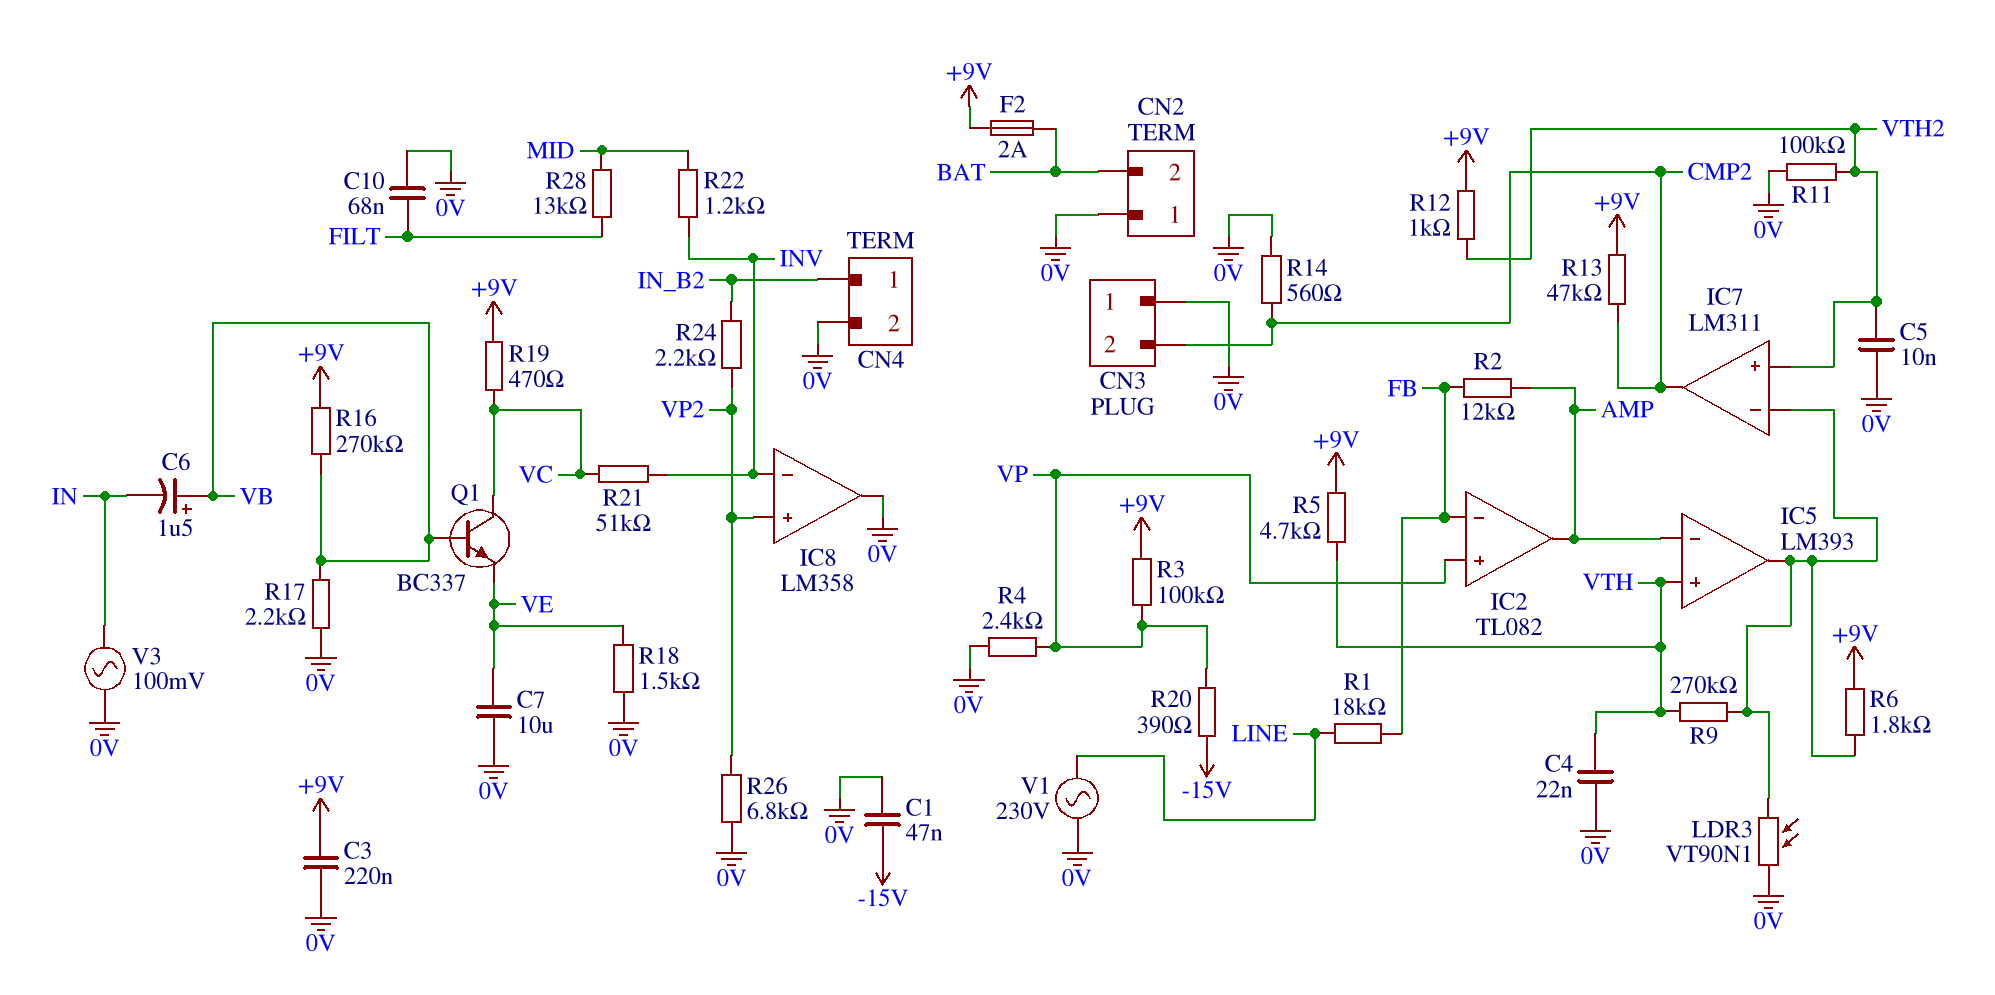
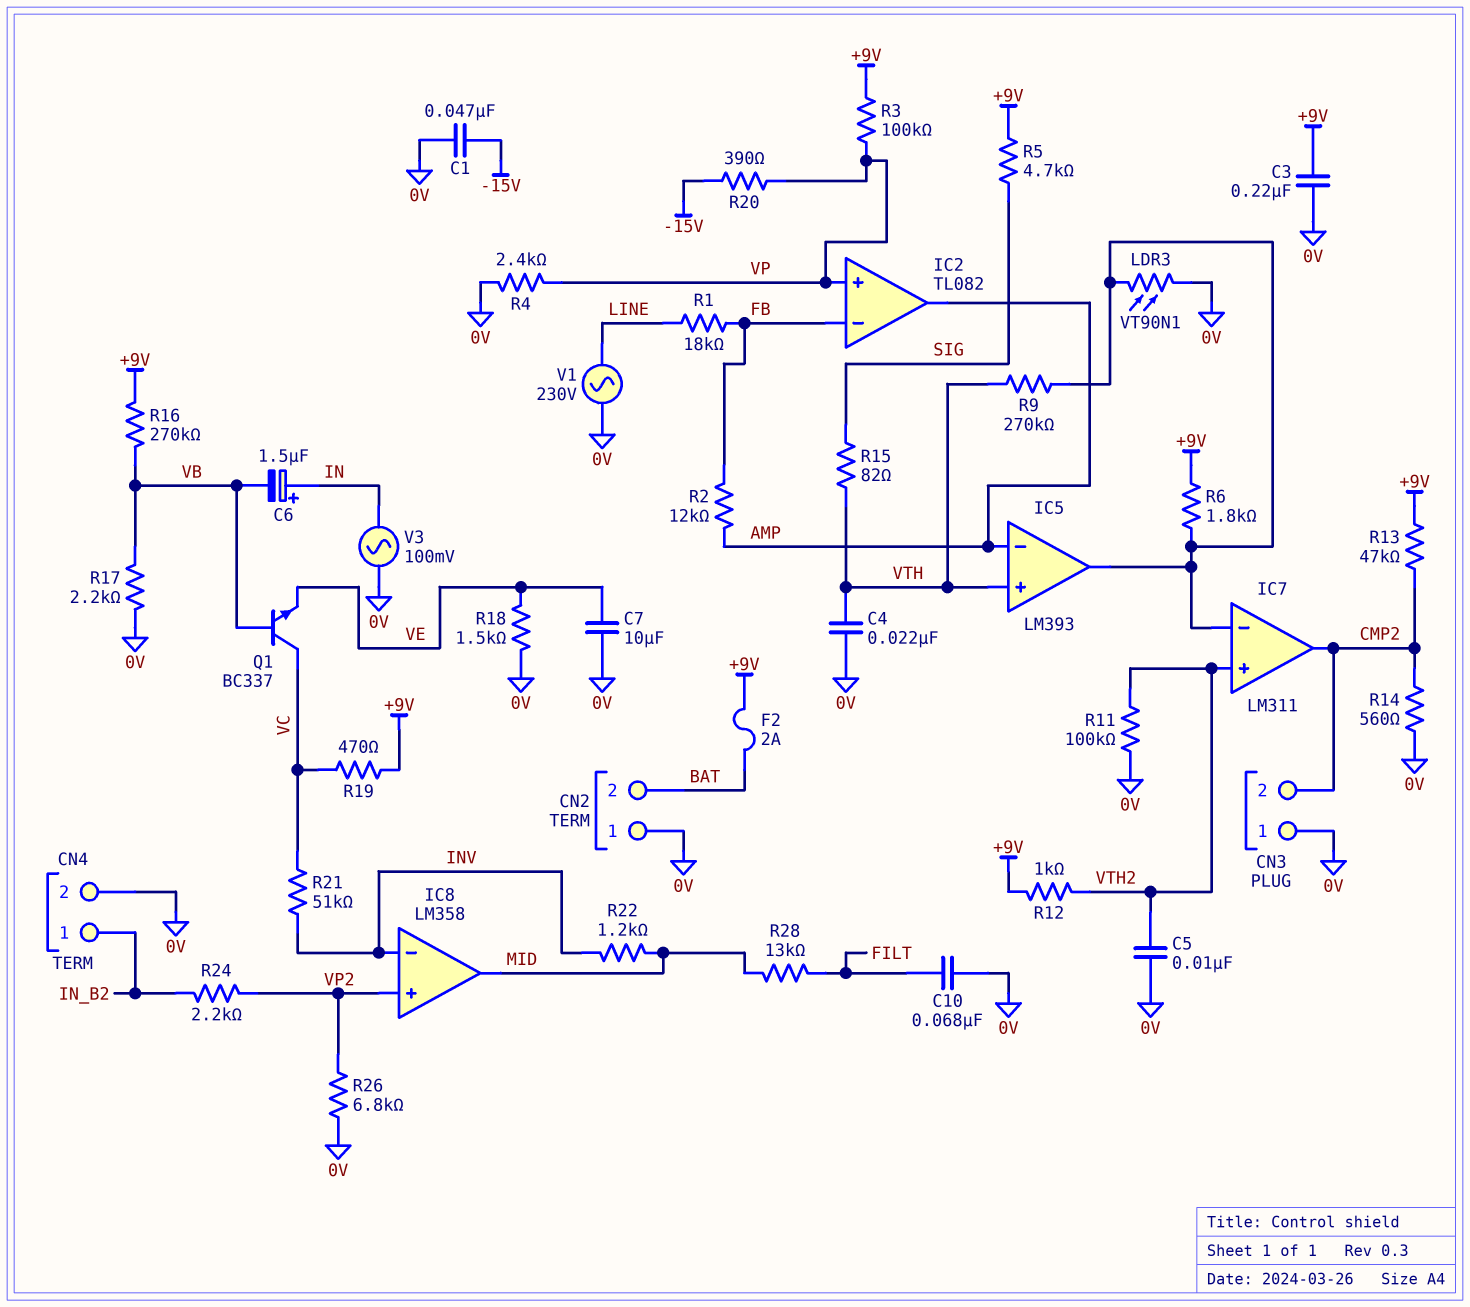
C6: 1.5uF (plus VB, minus IN) -> 1.5uF (plus IN, minus VB)
IC8 pin out: 0V -> MID
R5: 4.7k (+9V, VTH) -> 4.7k (+9V, SIG)
R15: none -> 82 (SIG, VTH)

